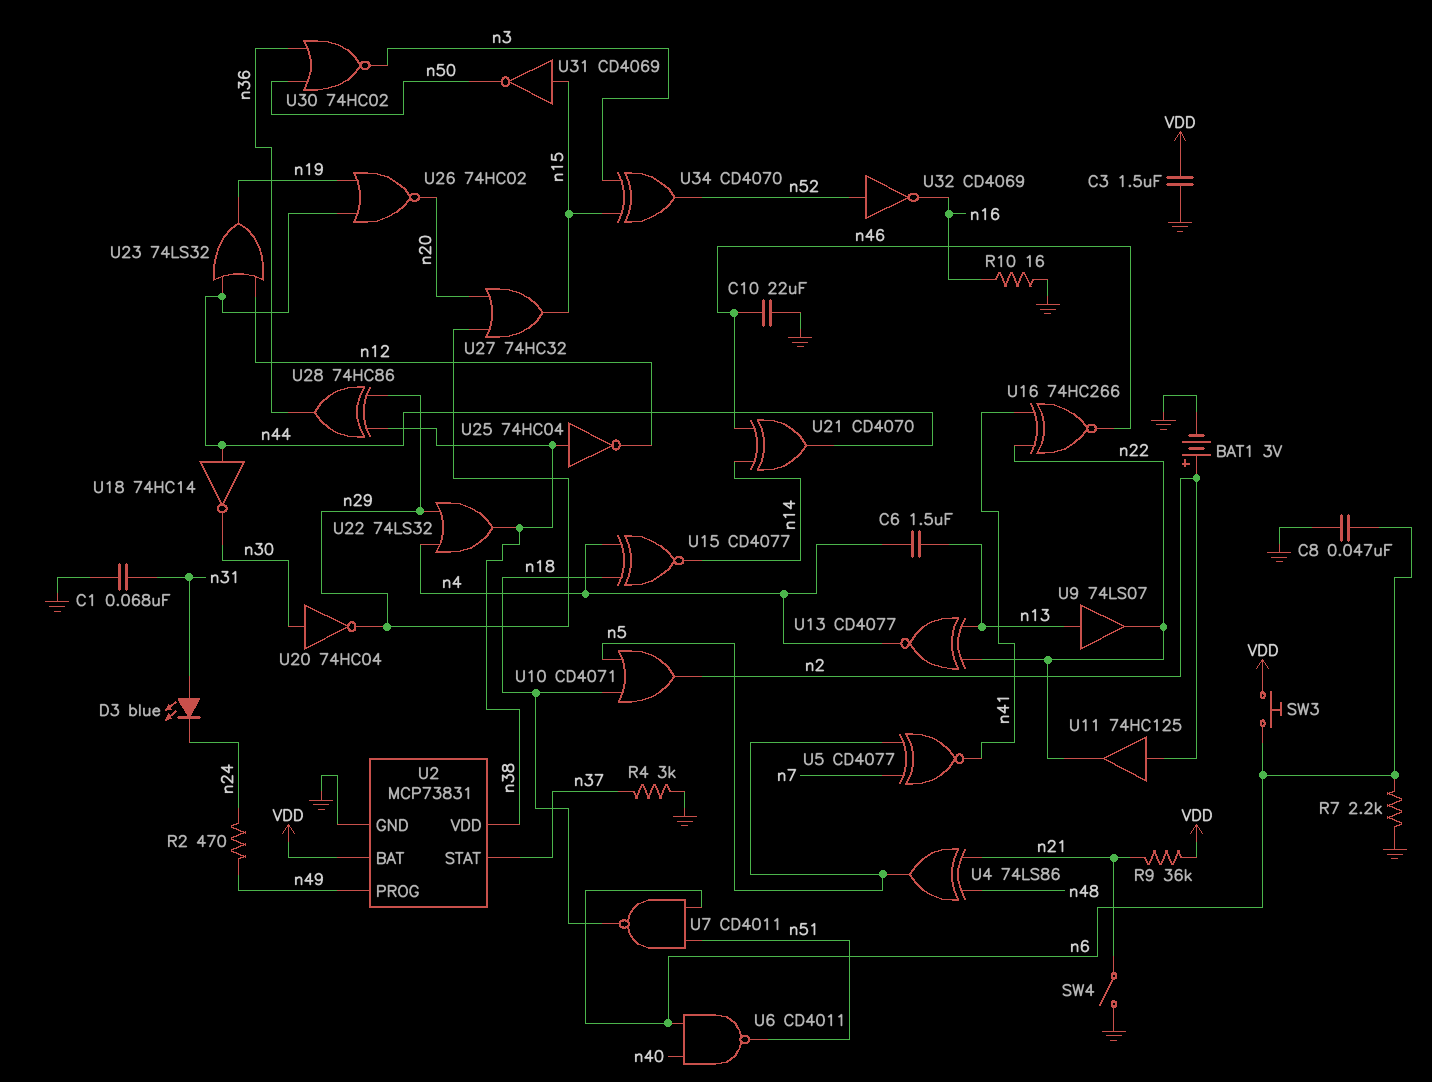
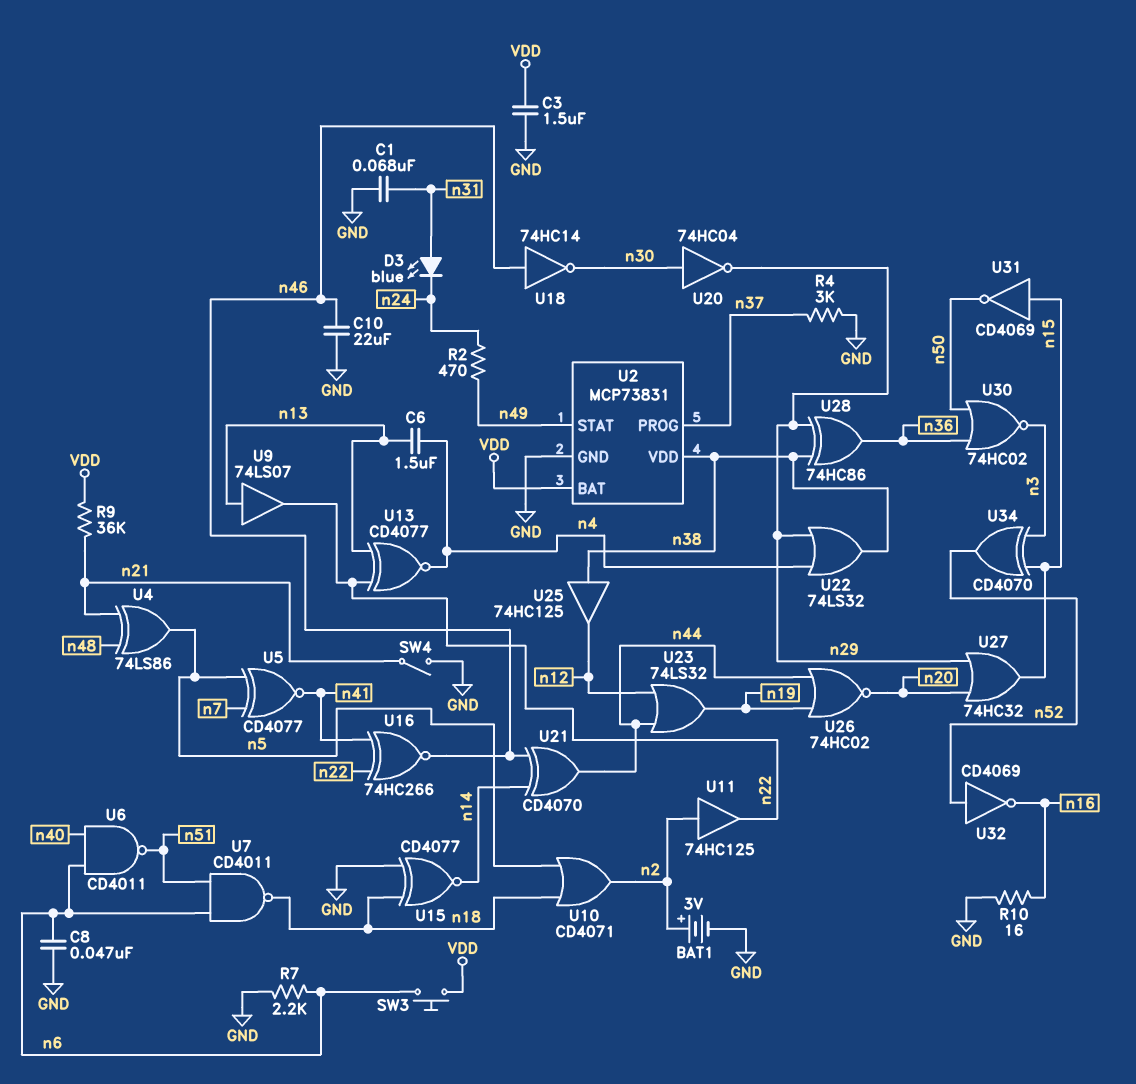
U2 pin PROG: n49 -> n37
U2 pin STAT: n37 -> n49
U15: XNOR CD4077 (in n4, in n18, out n14) -> XNOR CD4077 (in GND, in n18, out n14)
U18: NOT 74HC14 (in n44, out n30) -> NOT 74HC14 (in n46, out n30)
U25: NOT 74HC04 (in n38, out n12) -> buffer 74HC125 (in n38, out n12)

